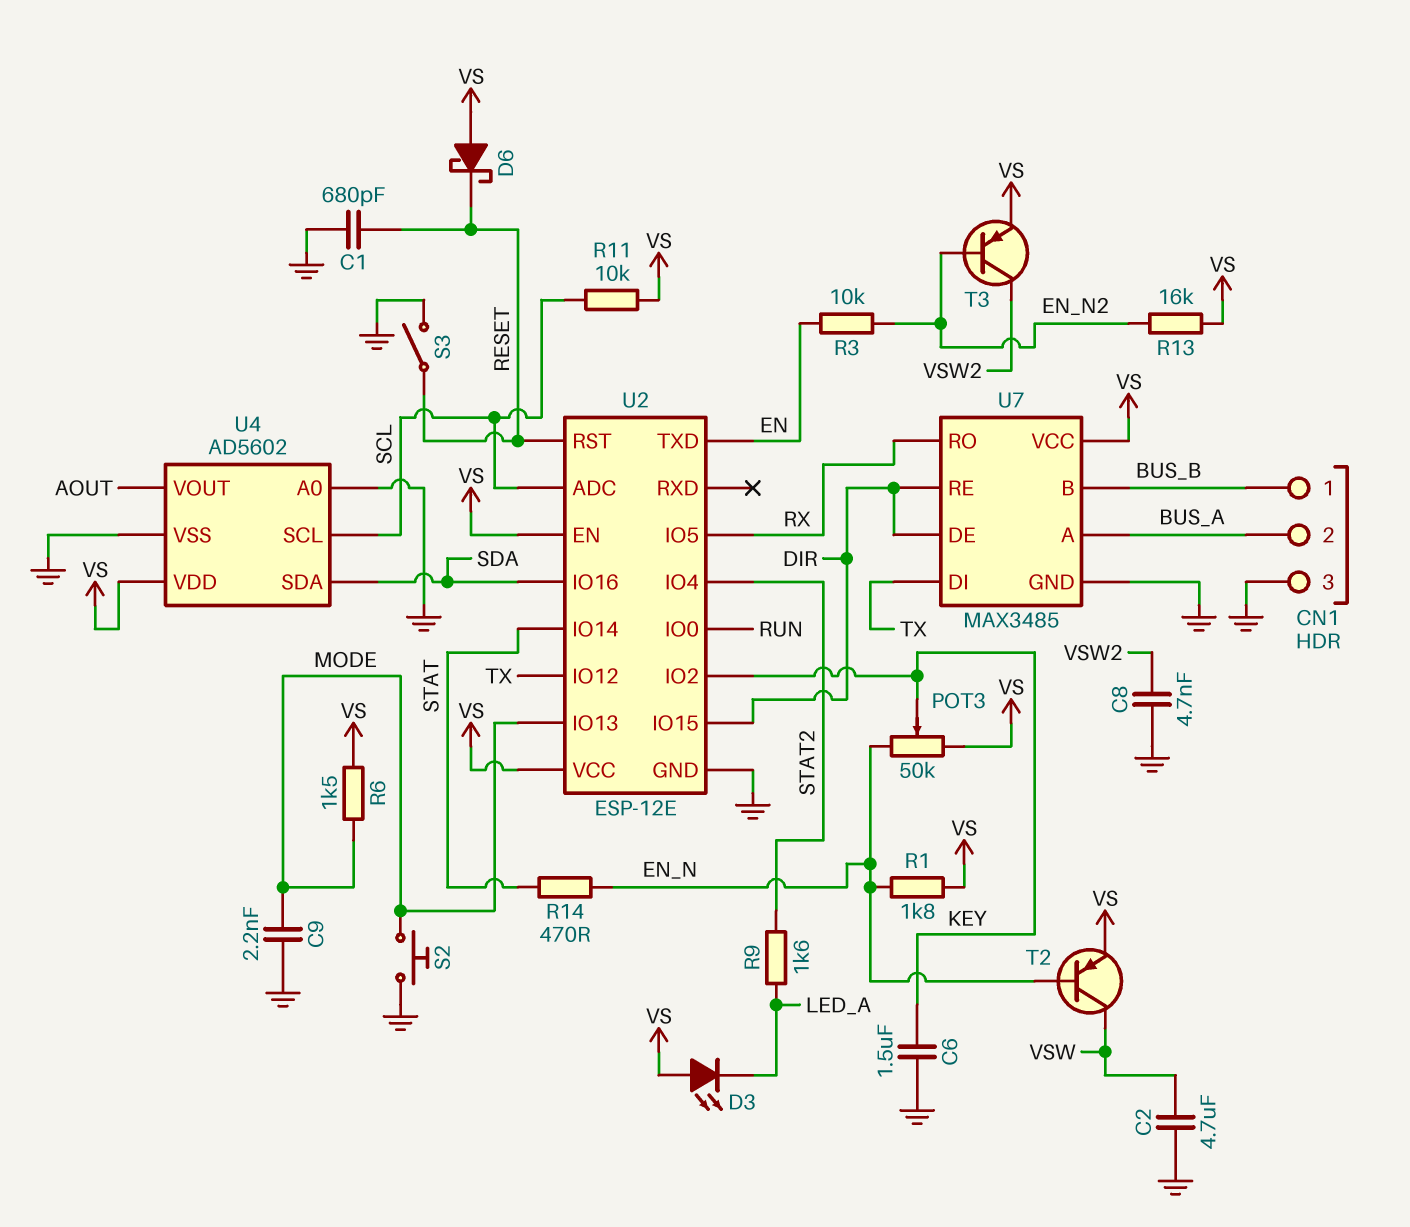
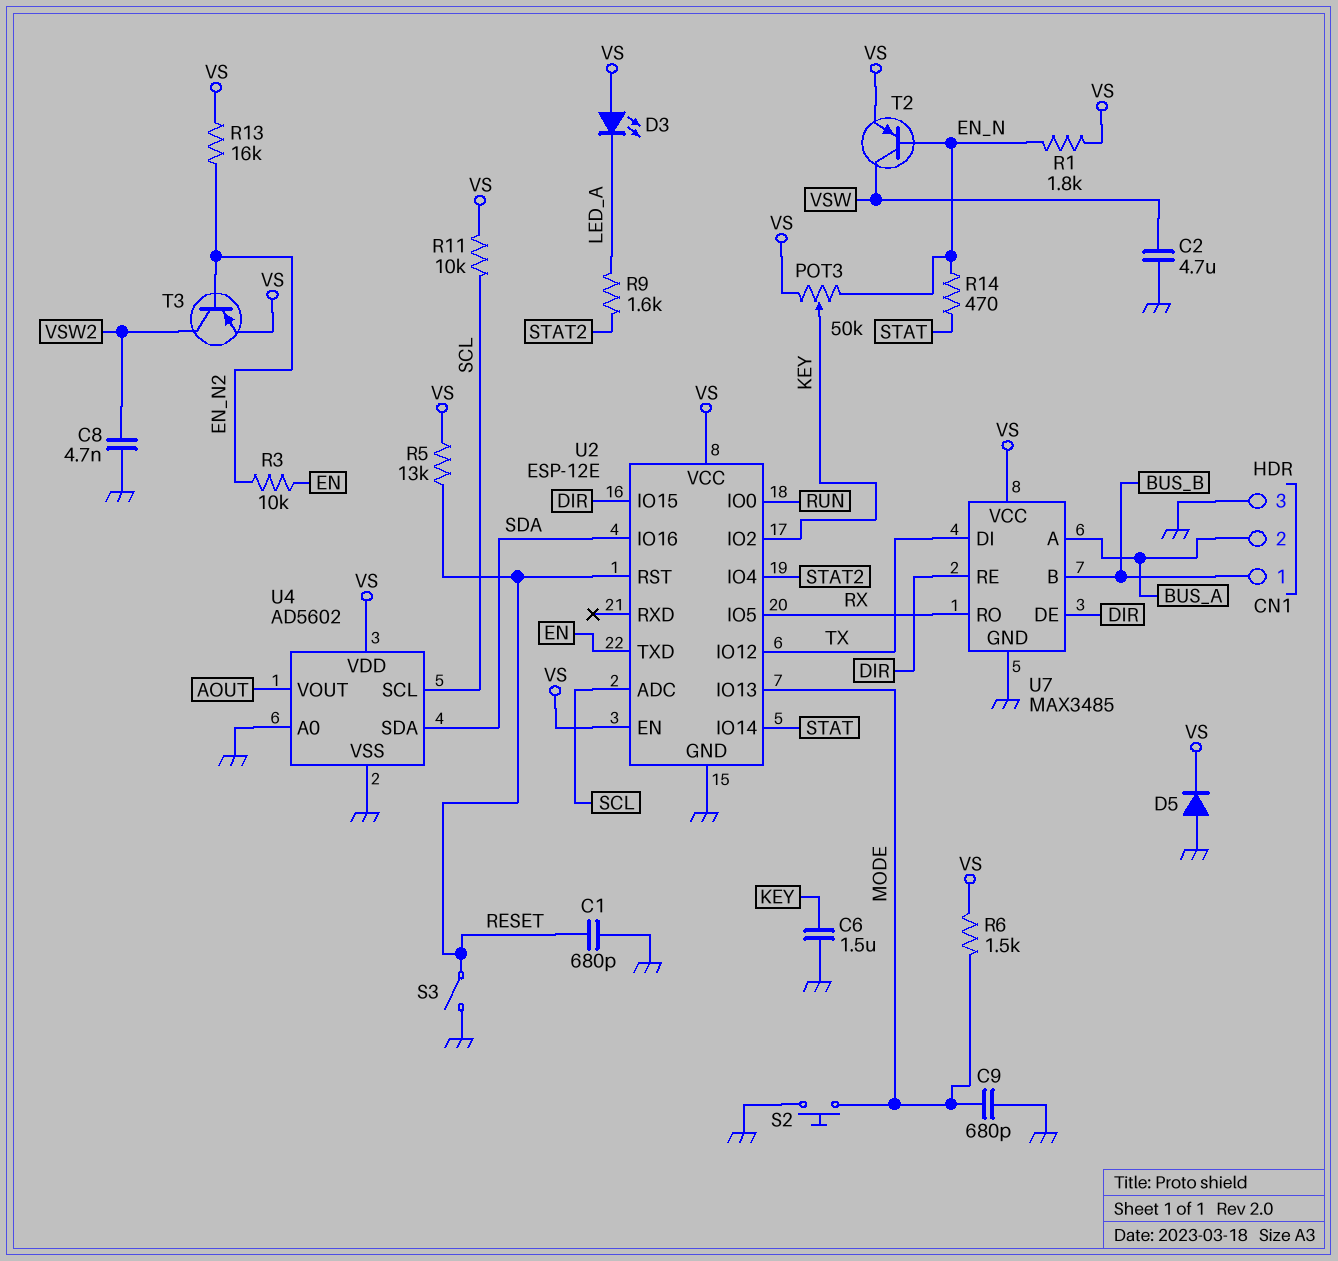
C9: 2.2nF (GND, MODE) -> 680pF (GND, MODE)
D5: none -> diode (A GND, K VS)
D6: schottky (A VS, K RESET) -> none
R5: none -> 13k (RESET, VS)

